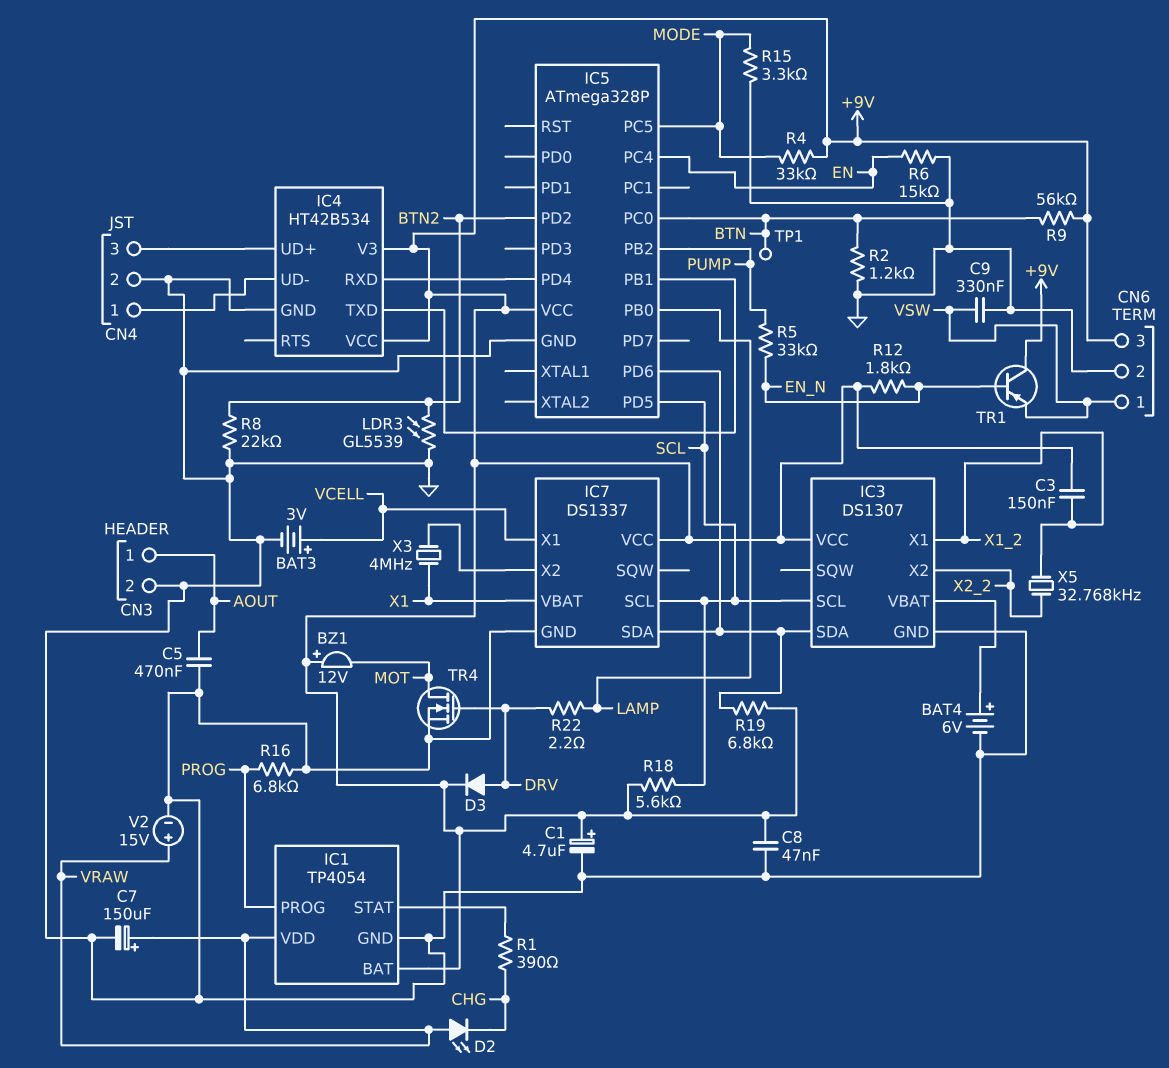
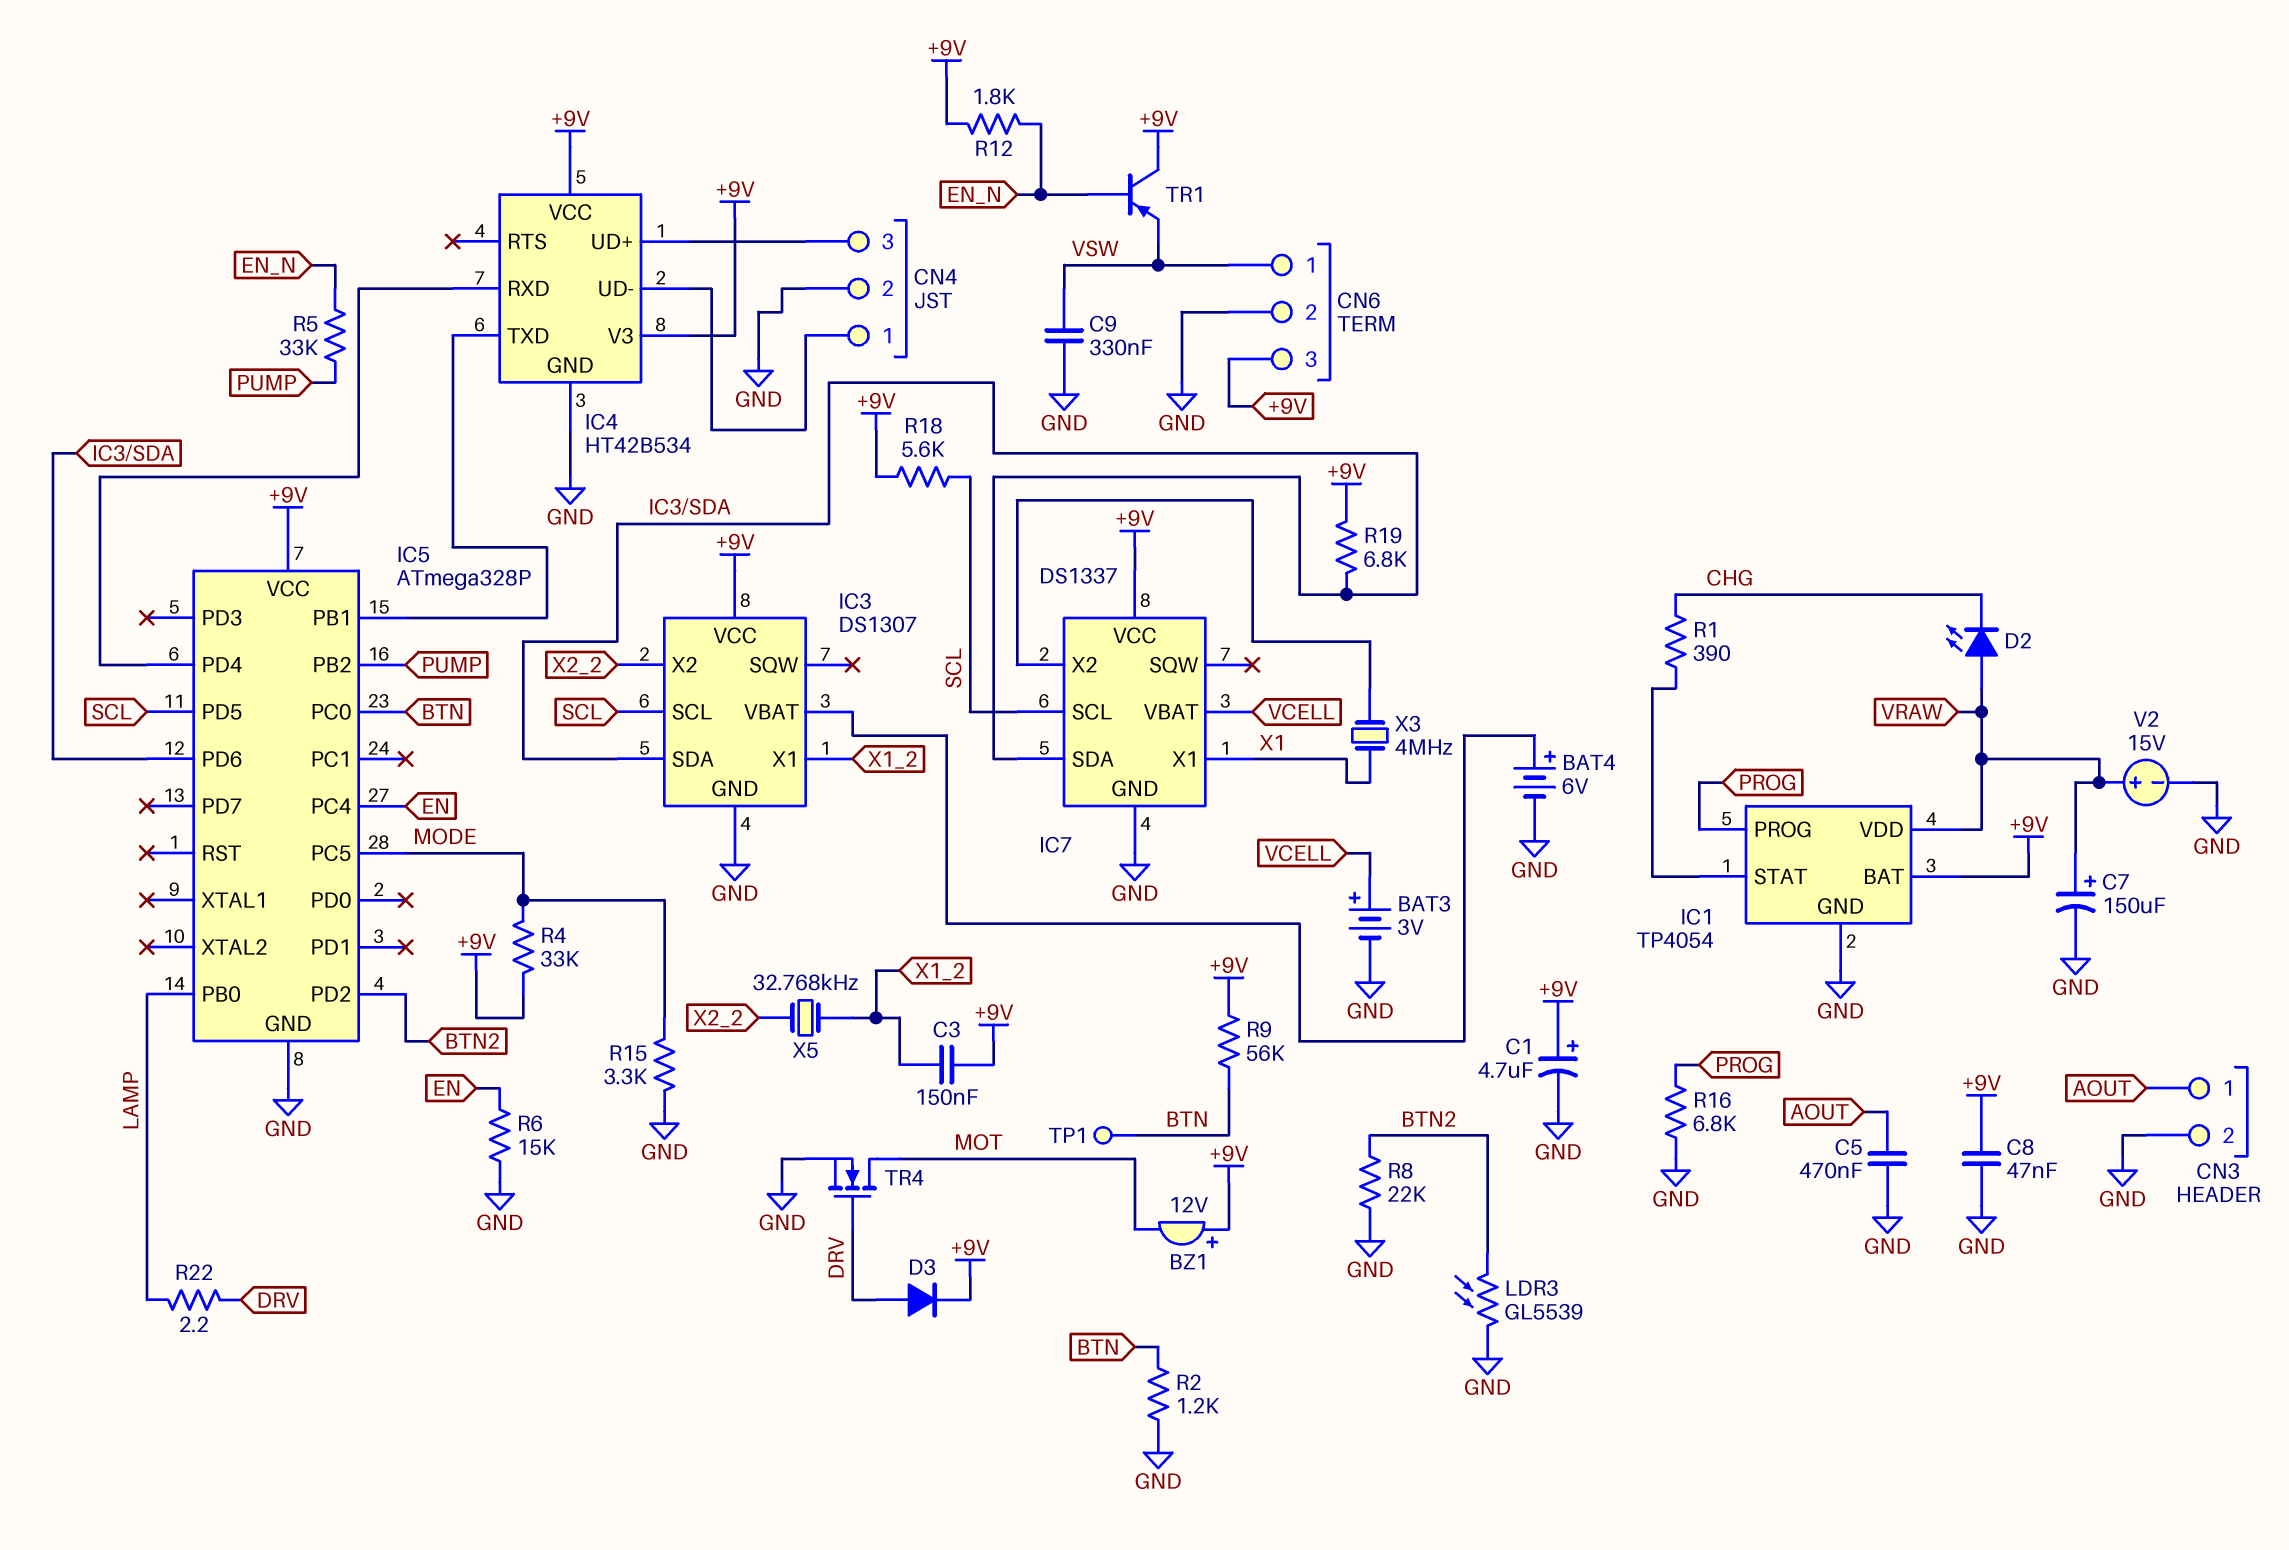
IC7 pin VBAT: X1 -> VCELL
IC7 pin X1: VCELL -> X1

